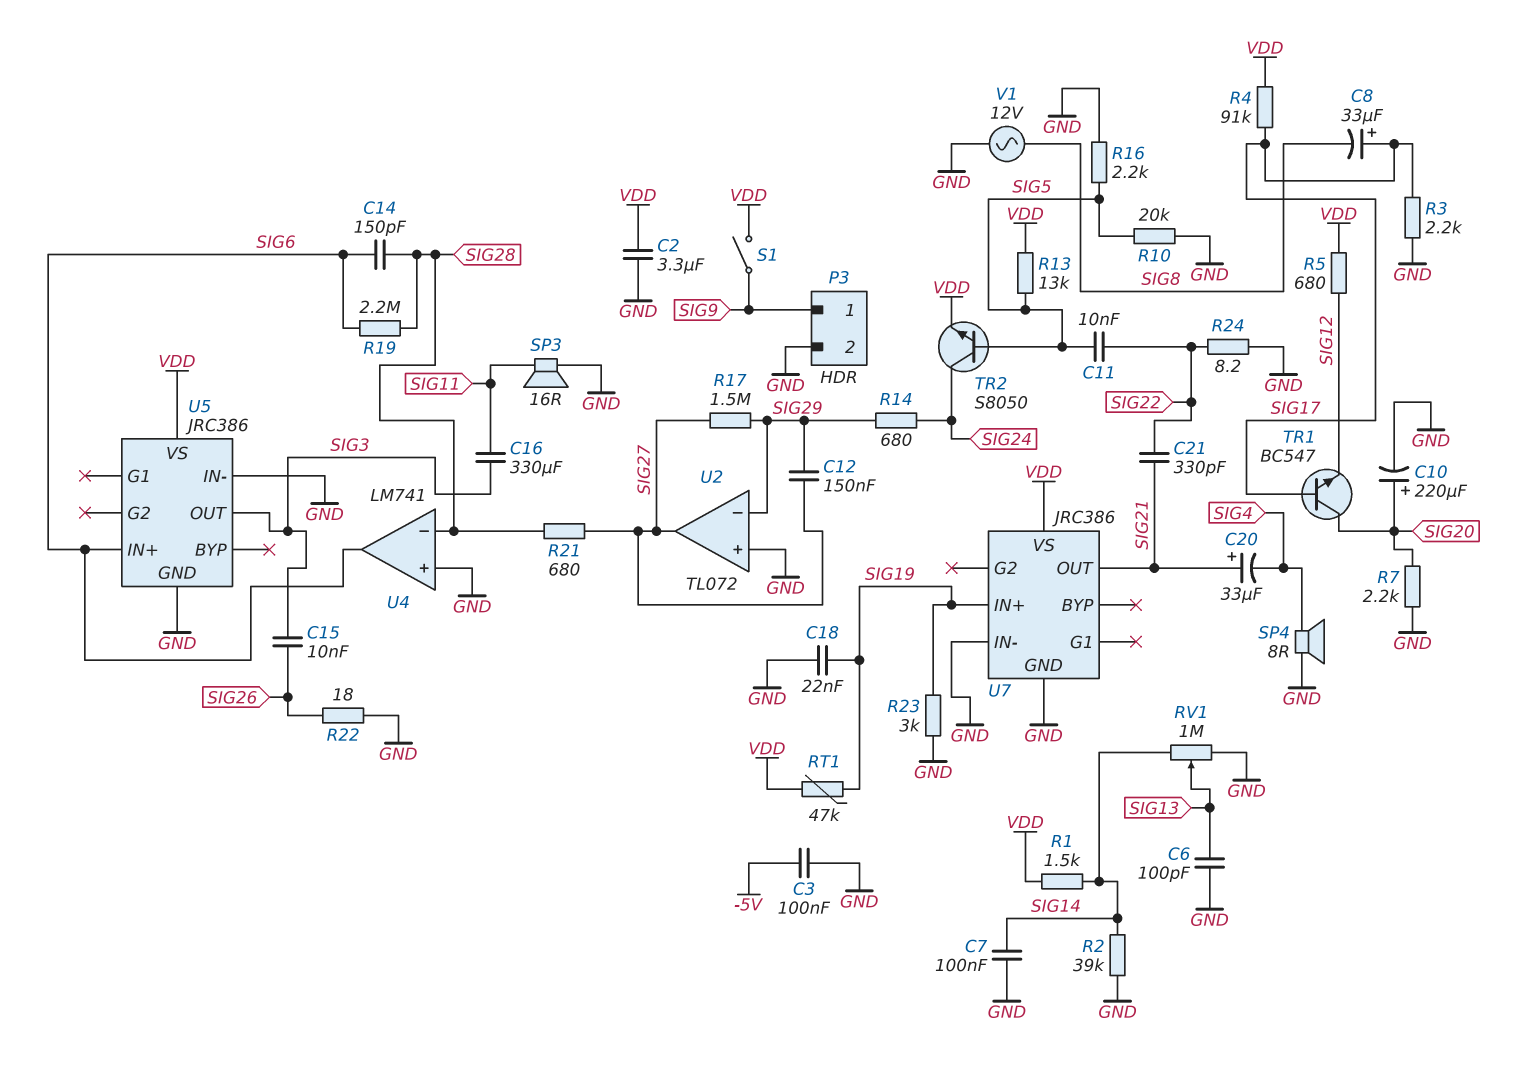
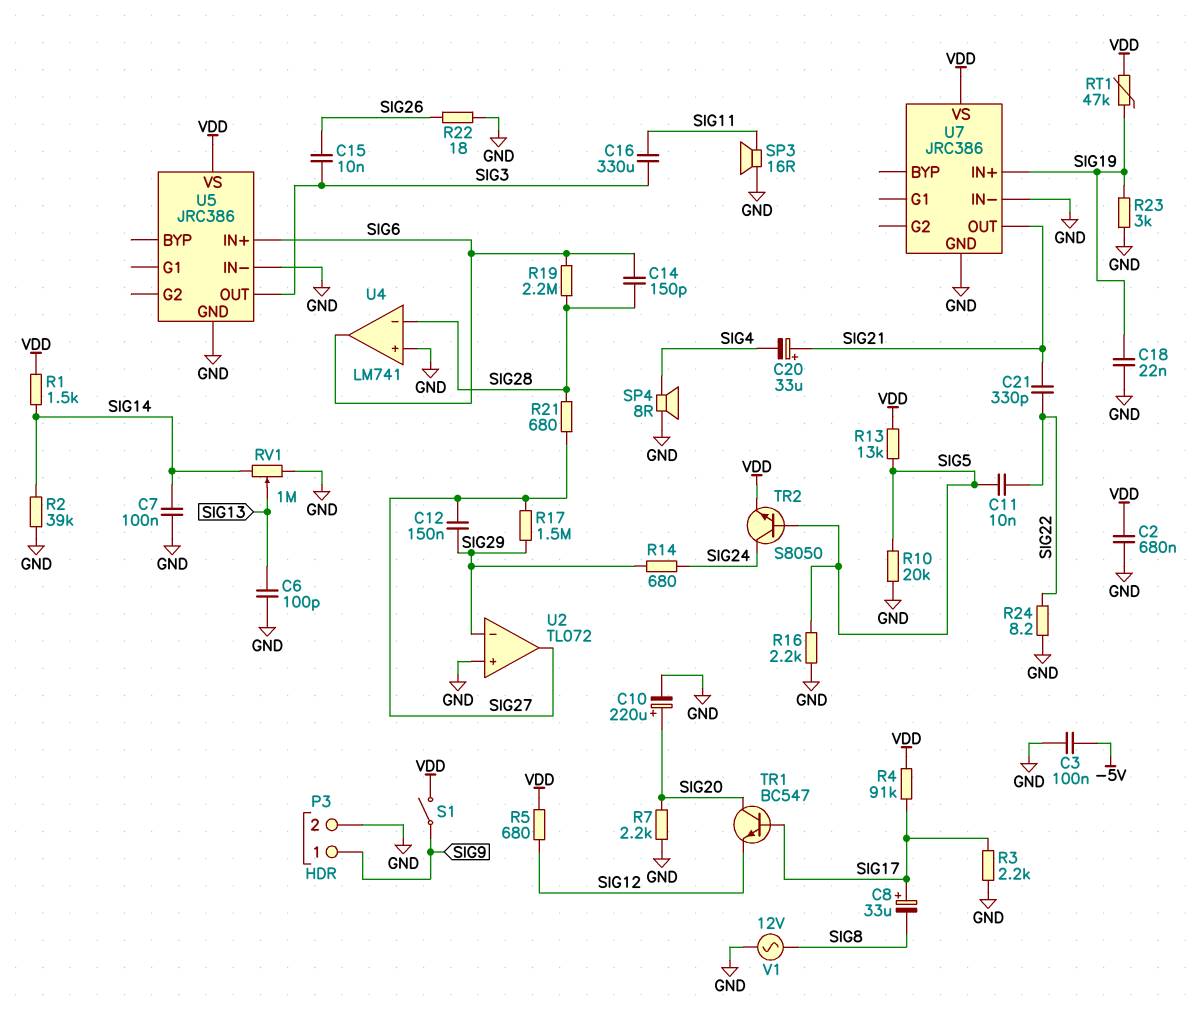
C2: 3.3uF (GND, VDD) -> 680nF (GND, VDD)

